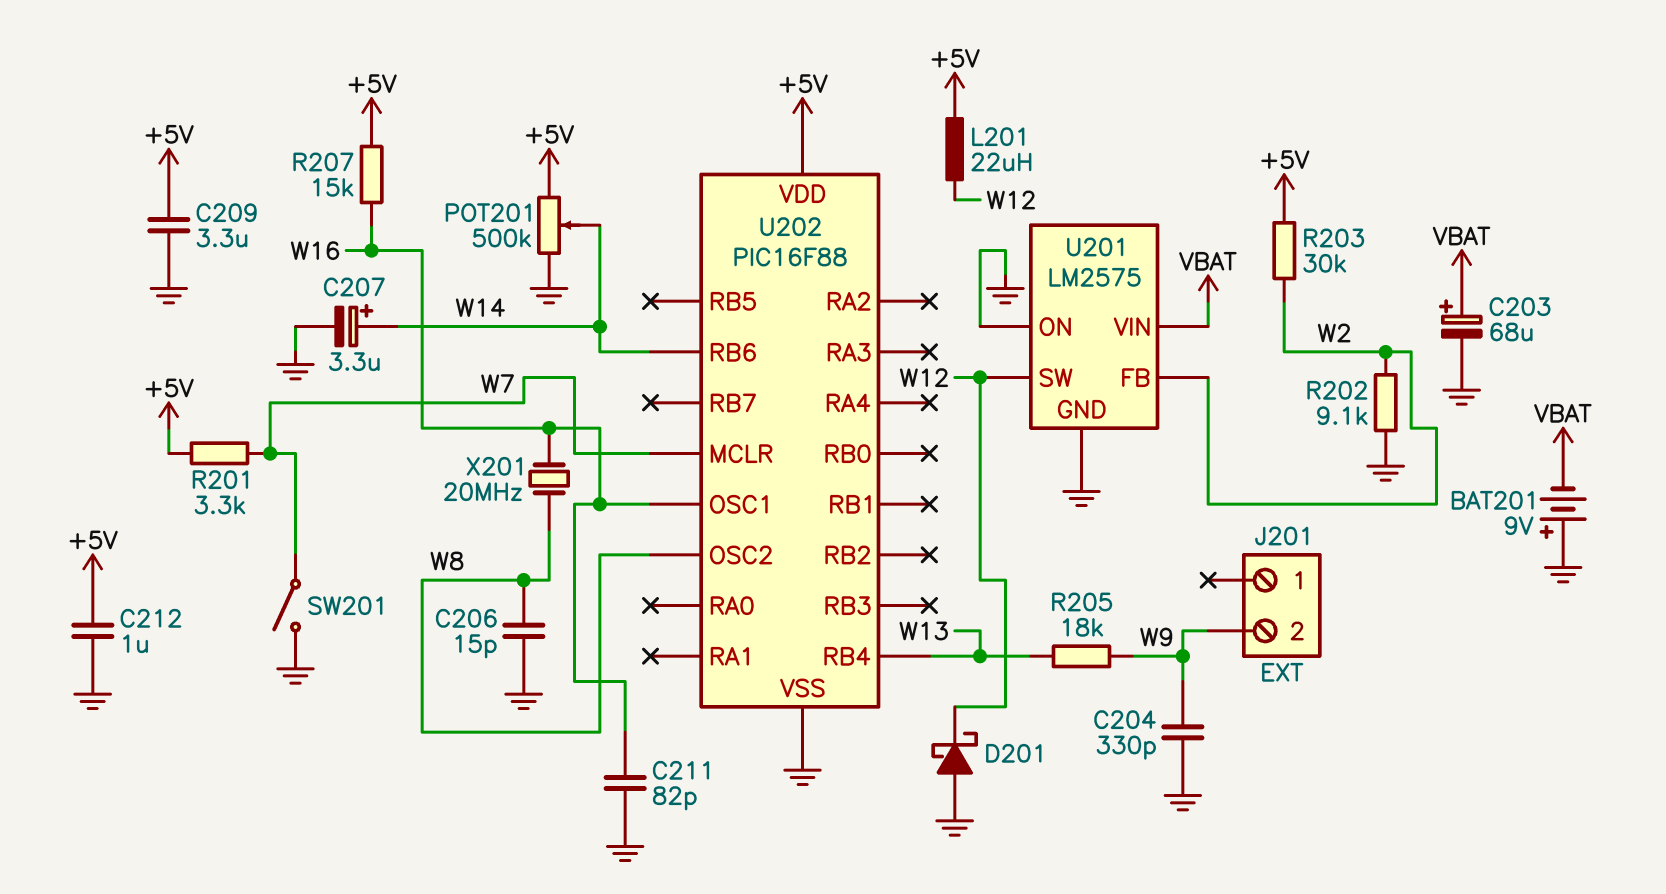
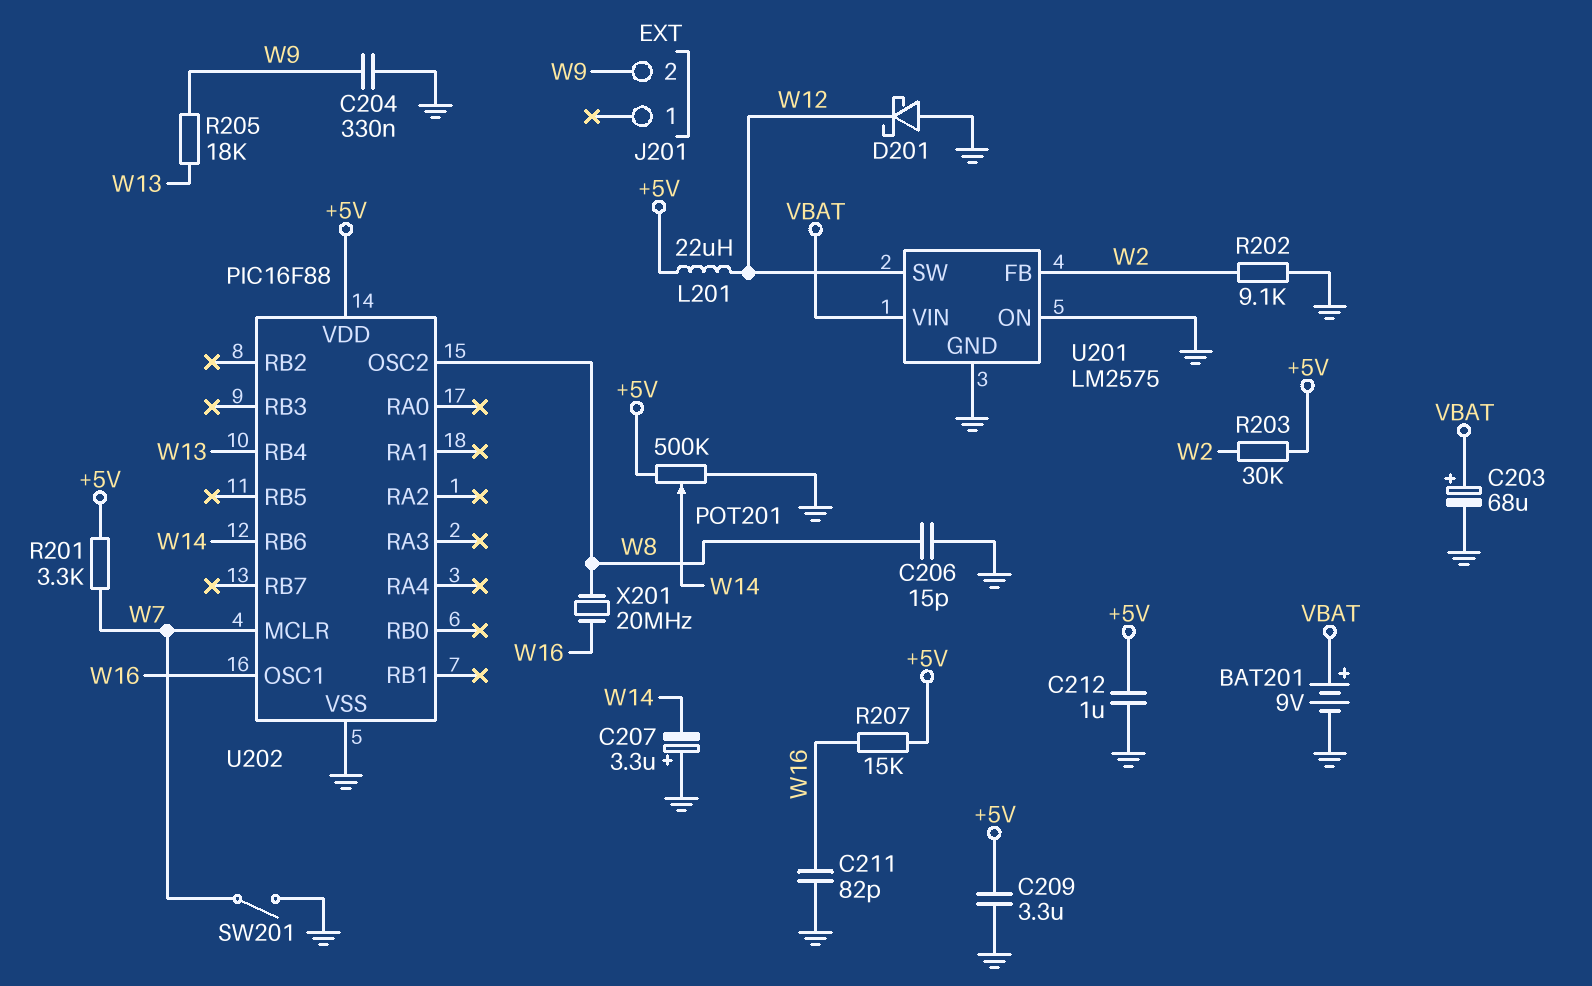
BAT201: 9V (plus GND, minus VBAT) -> 9V (plus VBAT, minus GND)
C204: 330pF (GND, W9) -> 330nF (GND, W9)
C207: 3.3uF (plus W14, minus GND) -> 3.3uF (plus GND, minus W14)

